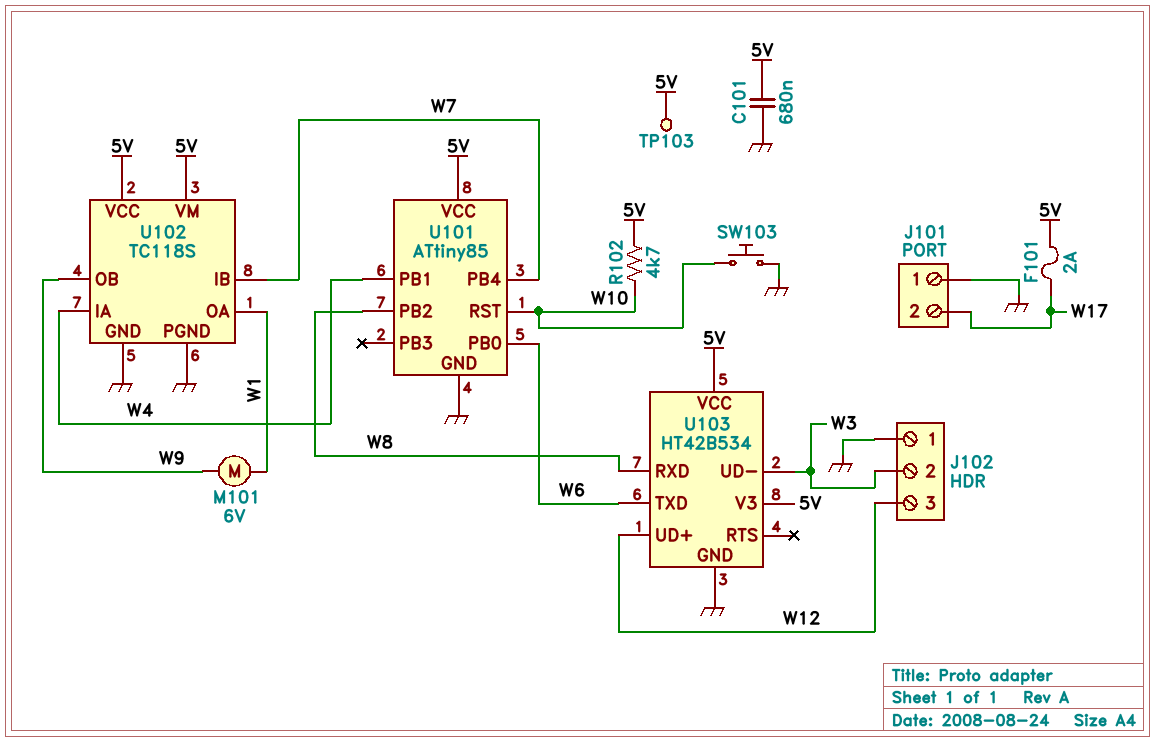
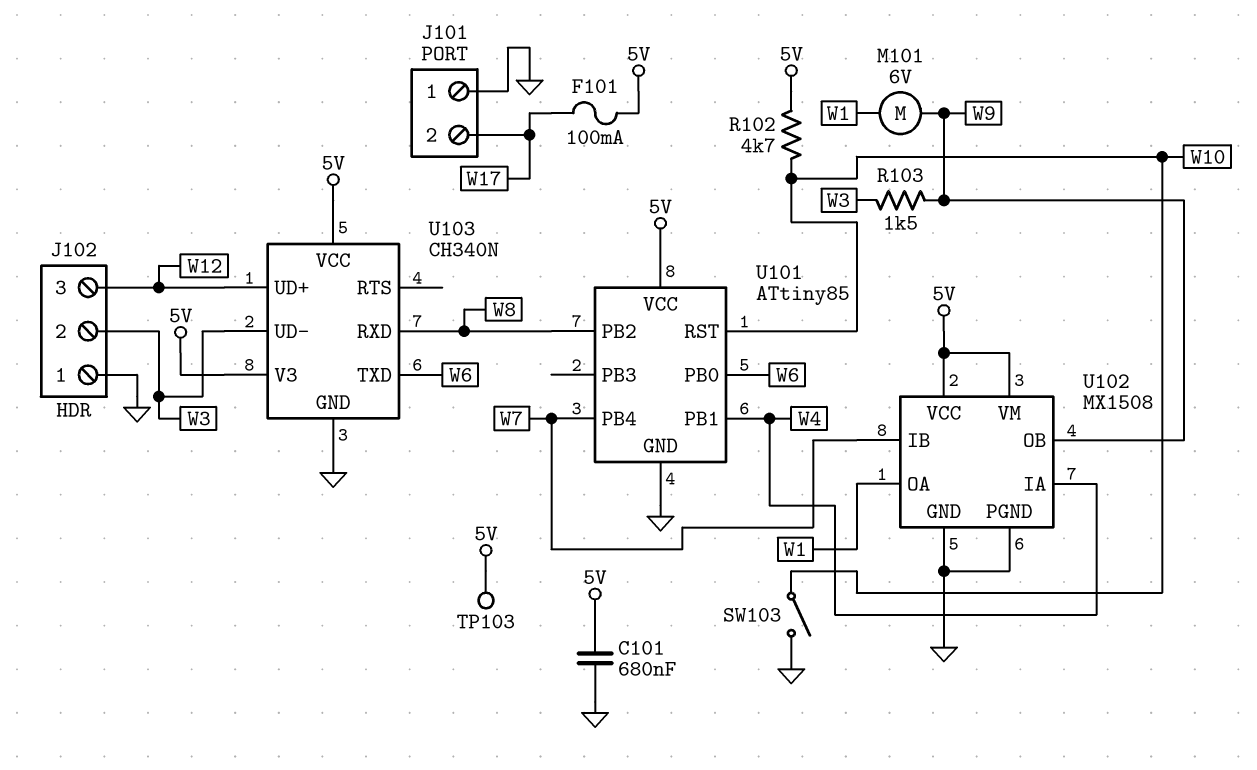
F101: 2A (5V, W17) -> 100mA (5V, W17)
R103: none -> 1.5k (W3, W9)
SW103: button (GND, W10) -> switch (GND, W10)
U102: TC118S -> MX1508
U103: HT42B534 -> CH340N

